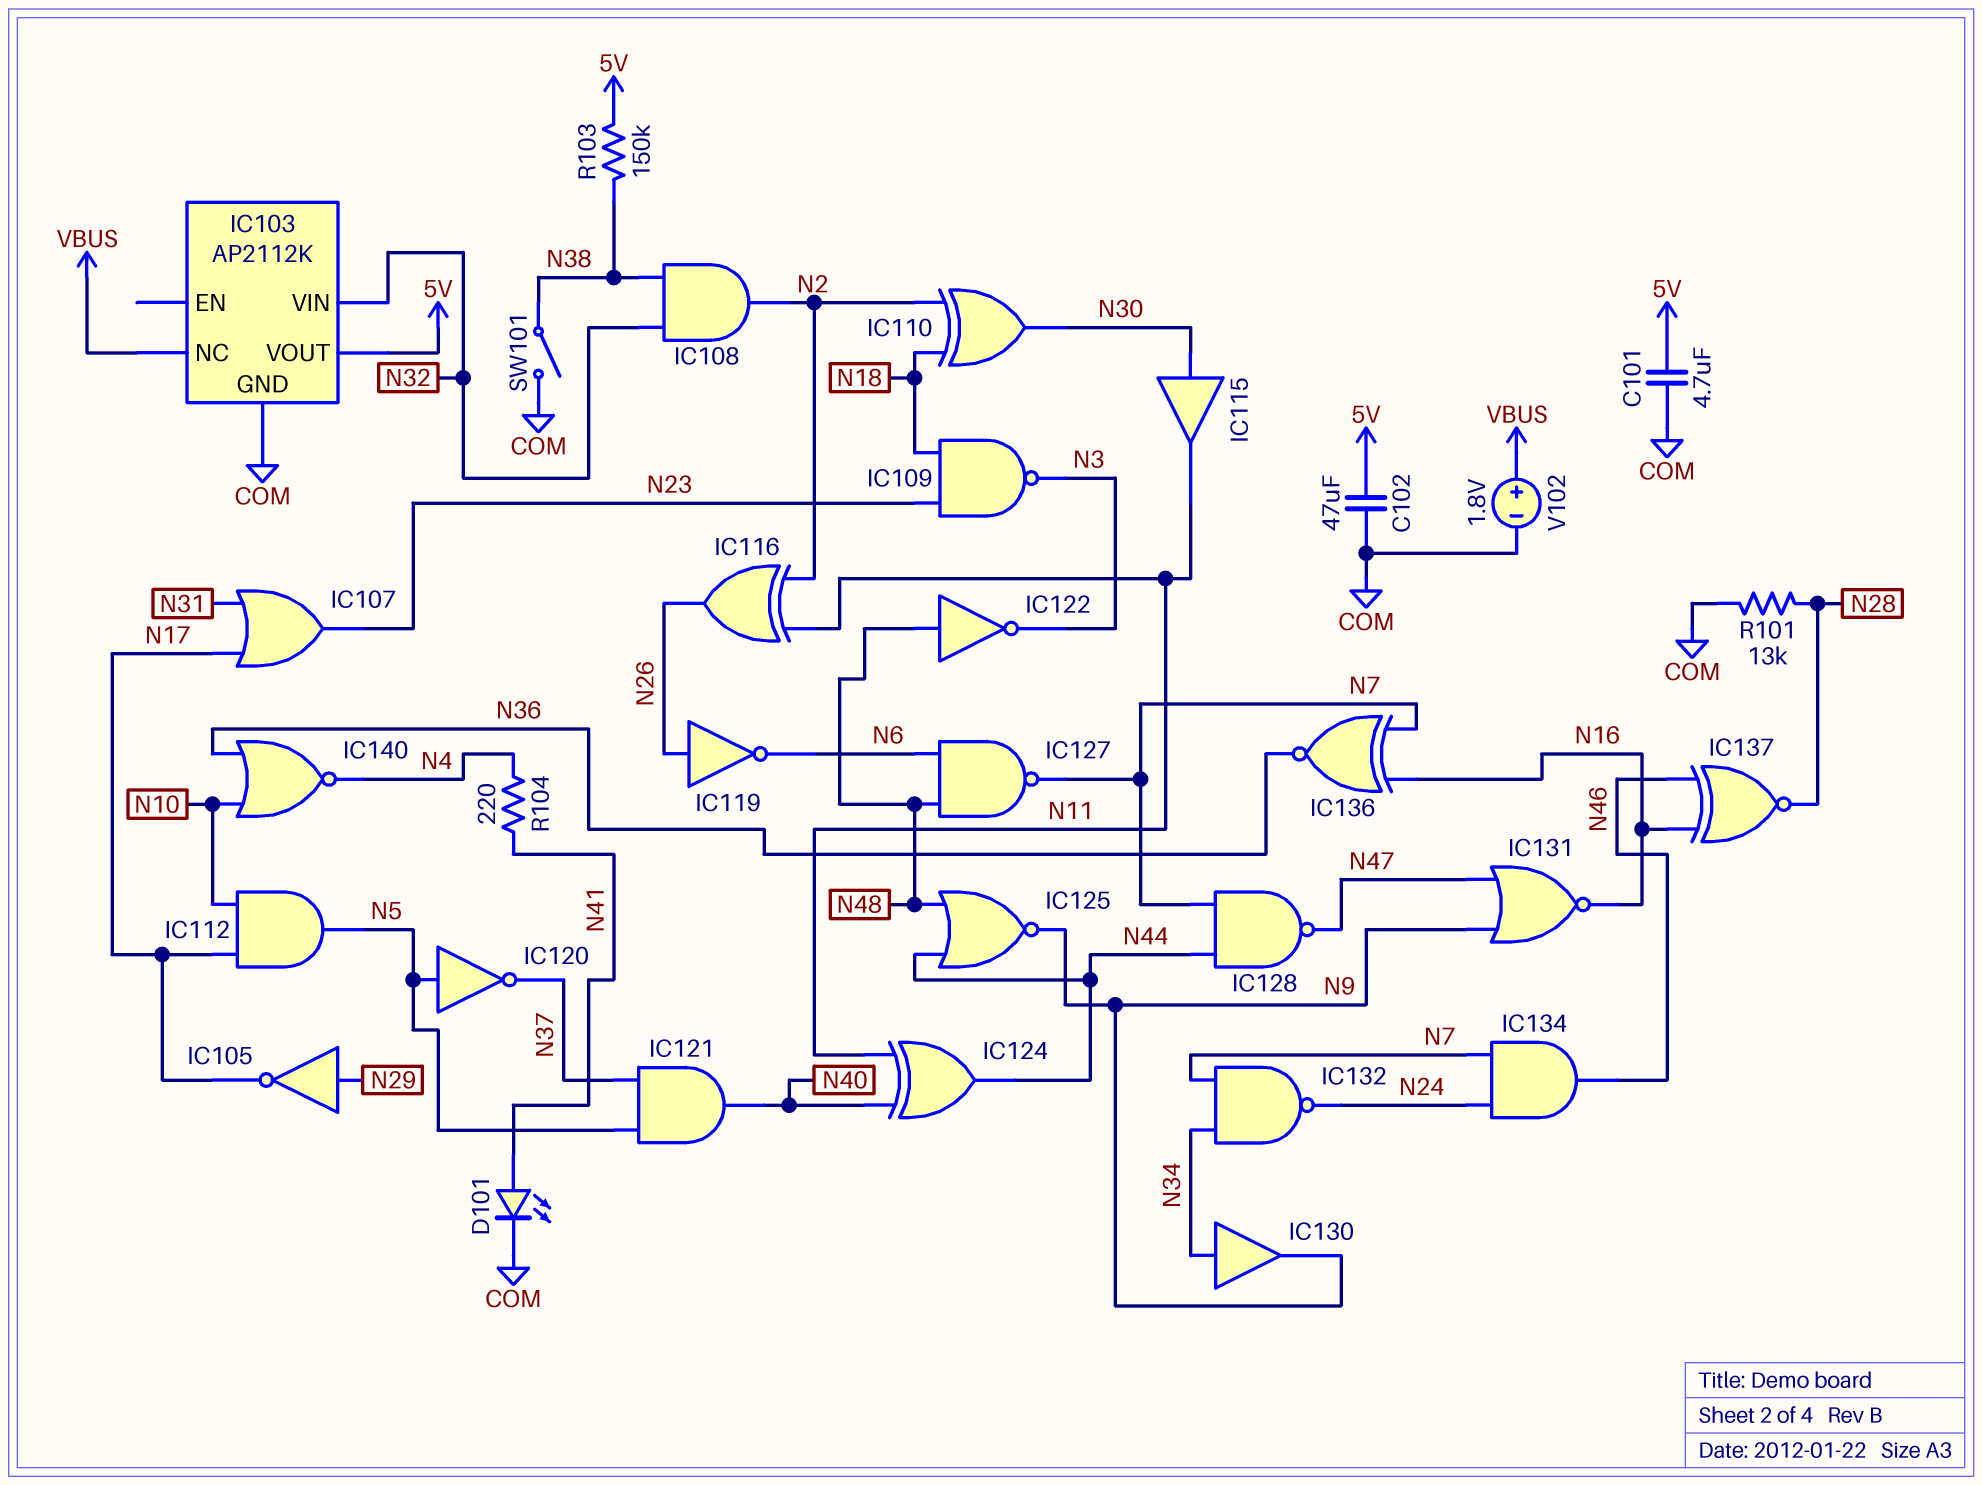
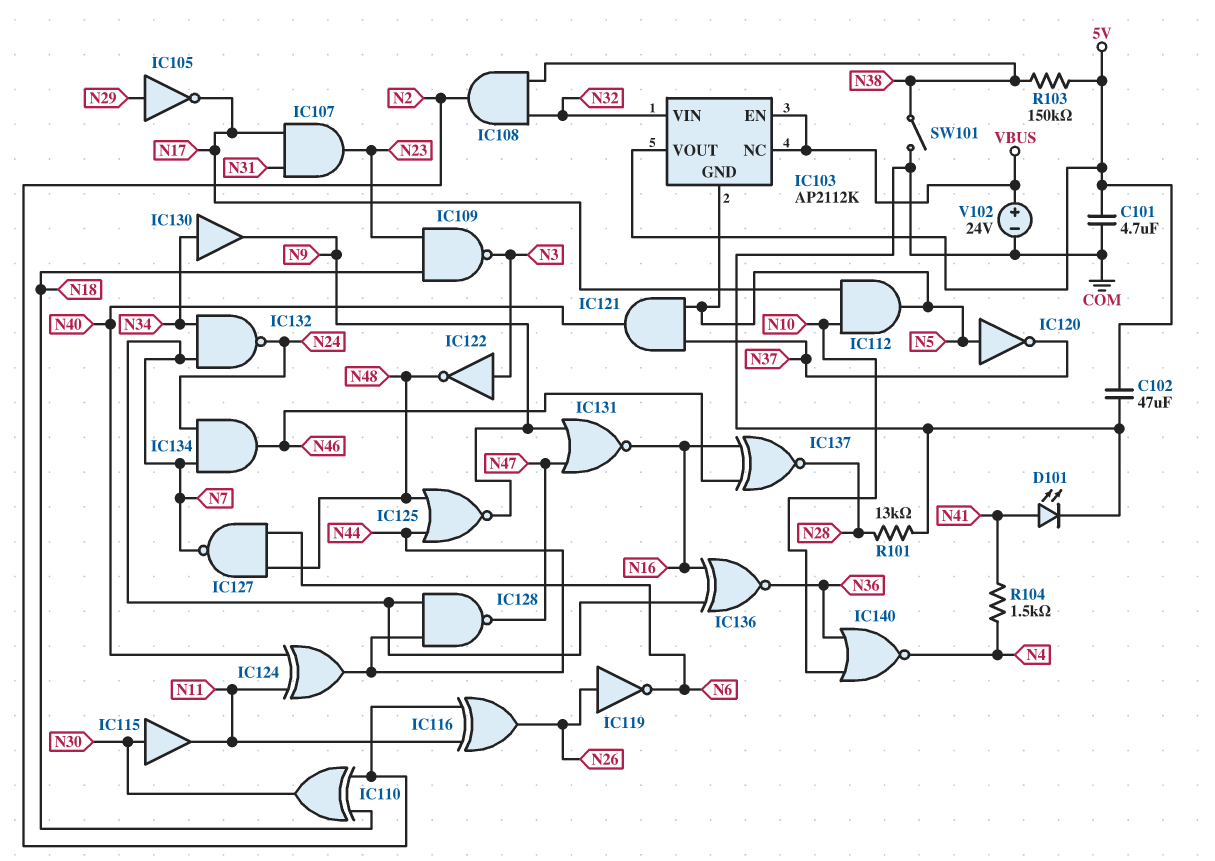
IC103 pin EN: none -> VBUS
IC103 pin GND: COM -> N5
IC107: OR (in N17, in N31, out N23) -> AND (in N17, in N31, out N23)
IC122: NOT (in N48, out N3) -> NOT (in N3, out N48)
R104: 220 (N4, N41) -> 1.5k (N4, N41)
V102: 1.8V (plus VBUS, minus COM) -> 24V (plus VBUS, minus COM)

